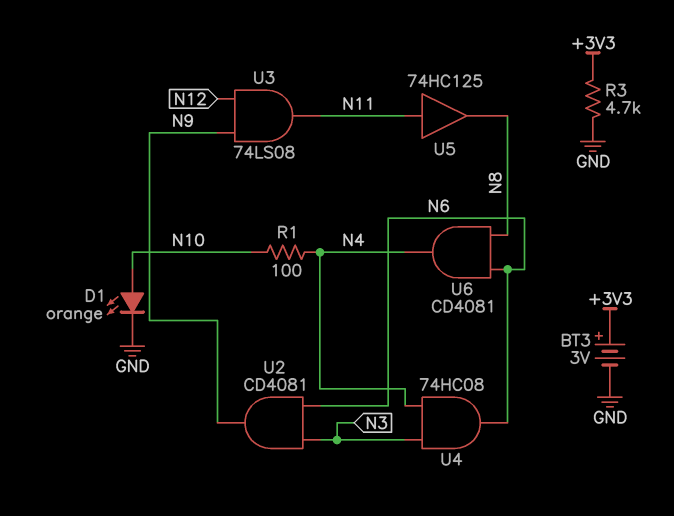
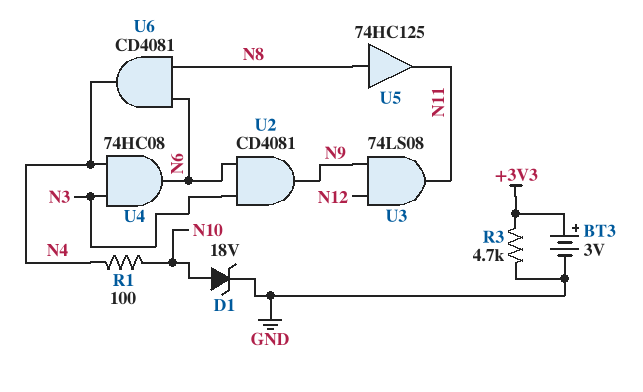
D1: LED orange (A N10, K GND) -> zener 18V (A N10, K GND)
U5: buffer 74HC125 (in N11, out N8) -> buffer 74HC125 (in N8, out N11)

